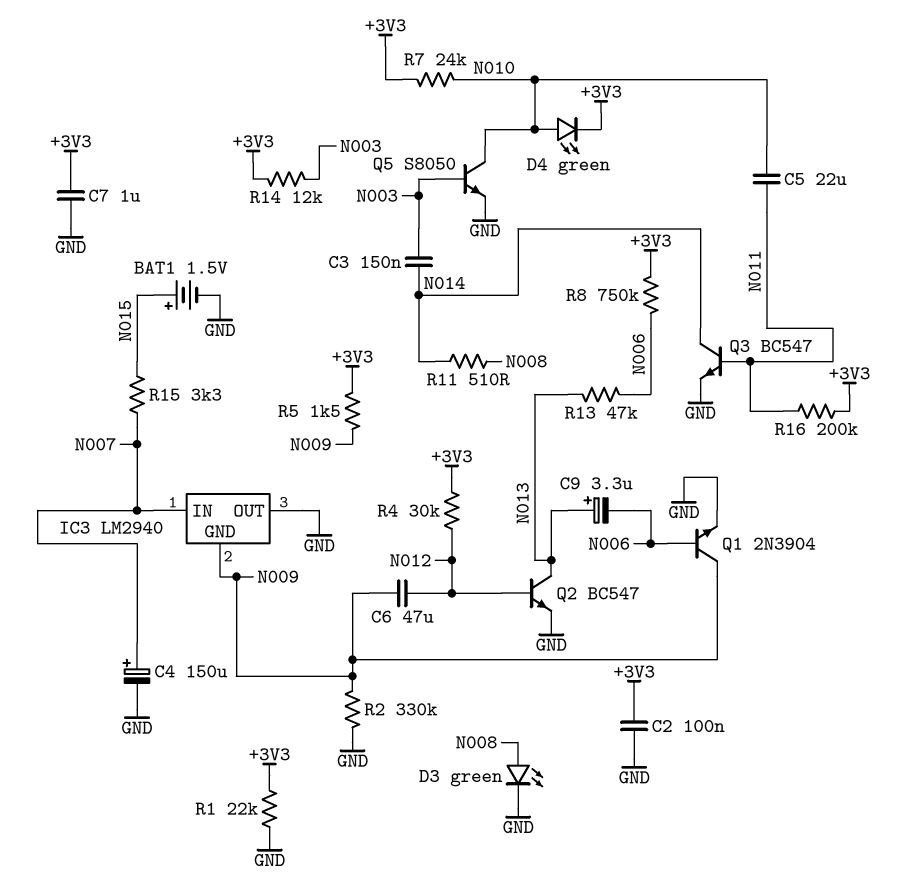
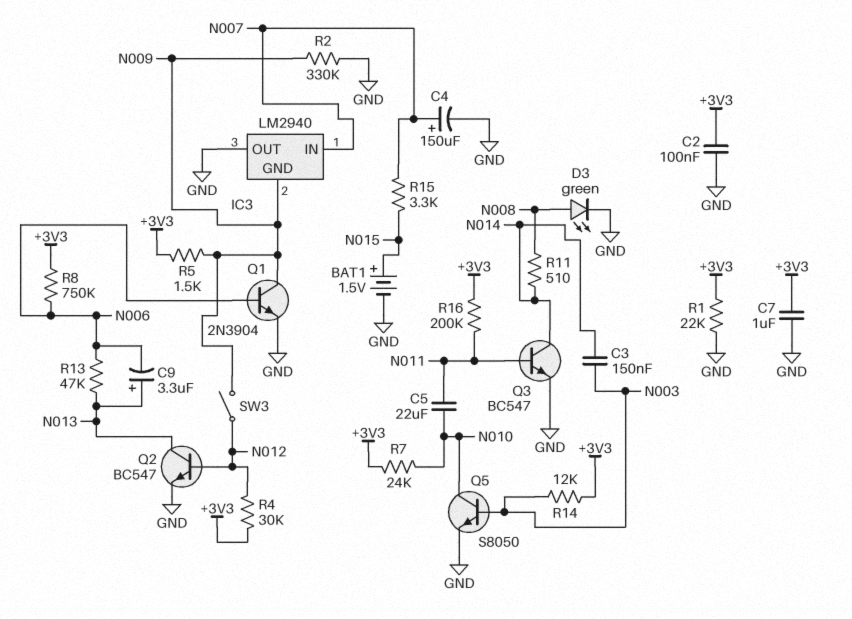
C6: 47uF (N009, N012) -> none
D4: LED green (A N010, K +3V3) -> none
SW3: none -> switch (N009, N012)

